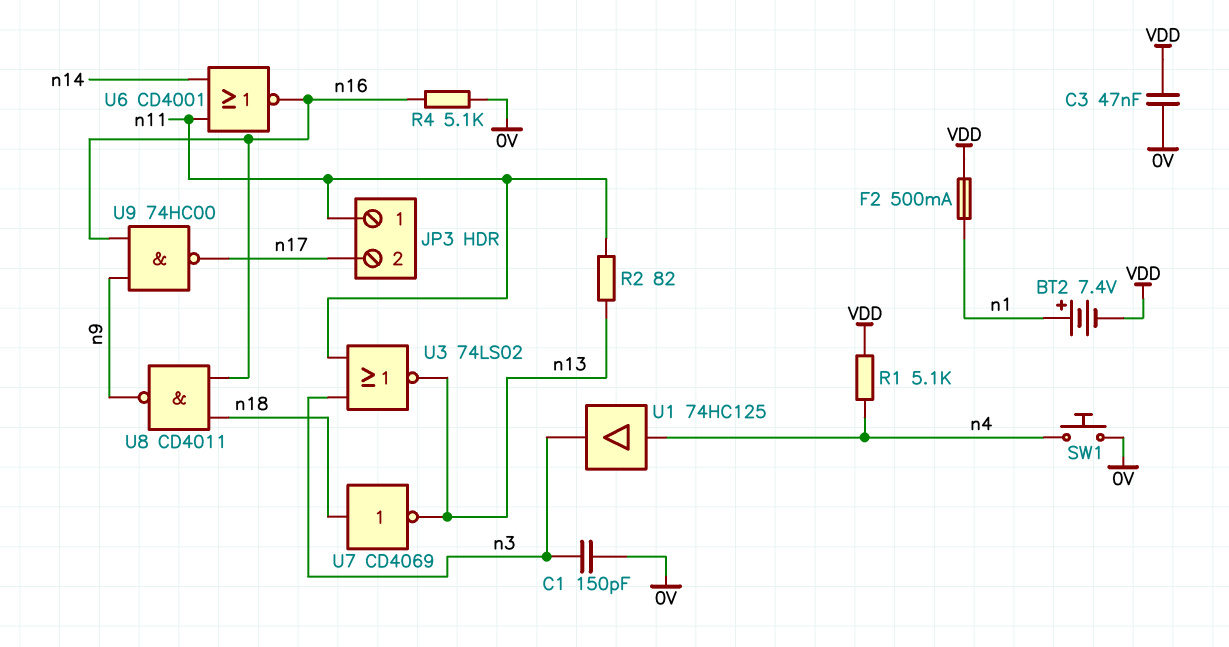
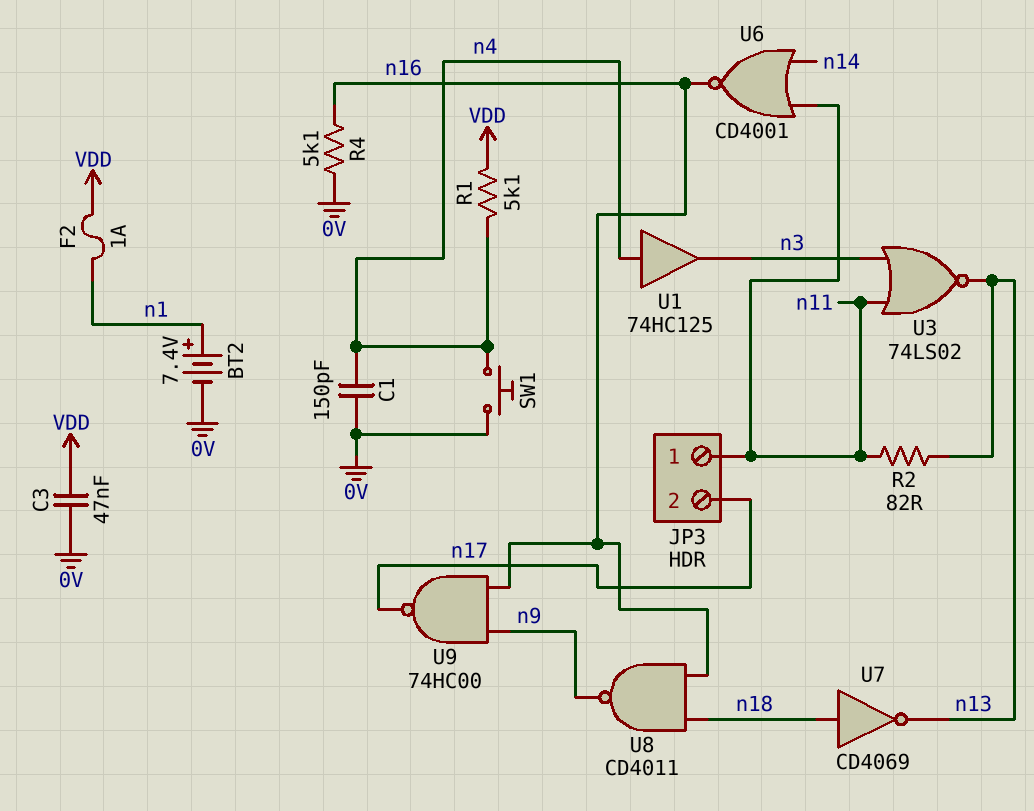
BT2: 7.4V (plus n1, minus VDD) -> 7.4V (plus n1, minus 0V)
C1: 150pF (0V, n3) -> 150pF (0V, n4)
F2: 500mA (VDD, n1) -> 1A (VDD, n1)

